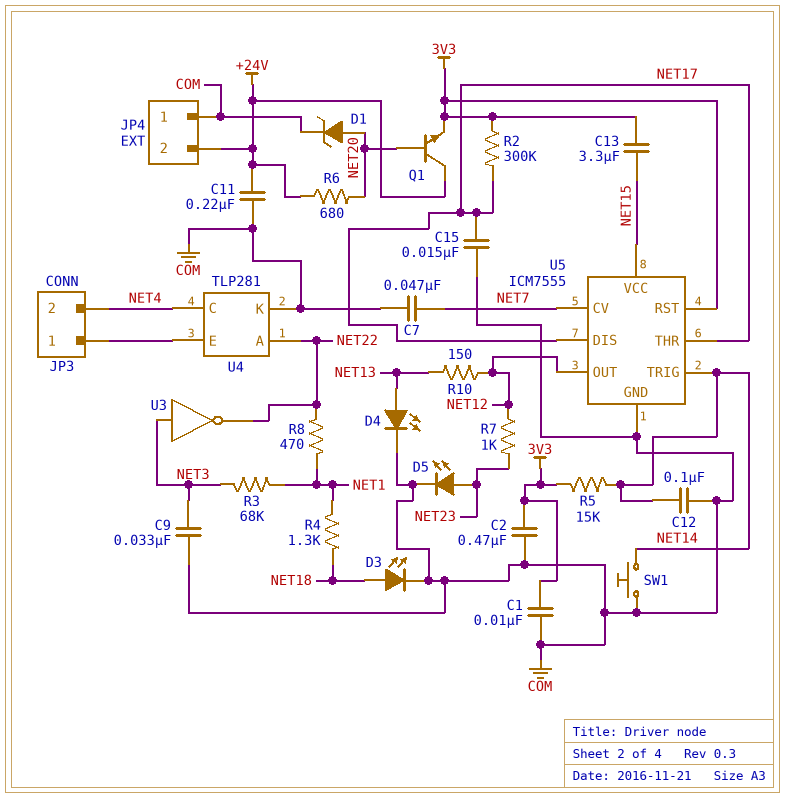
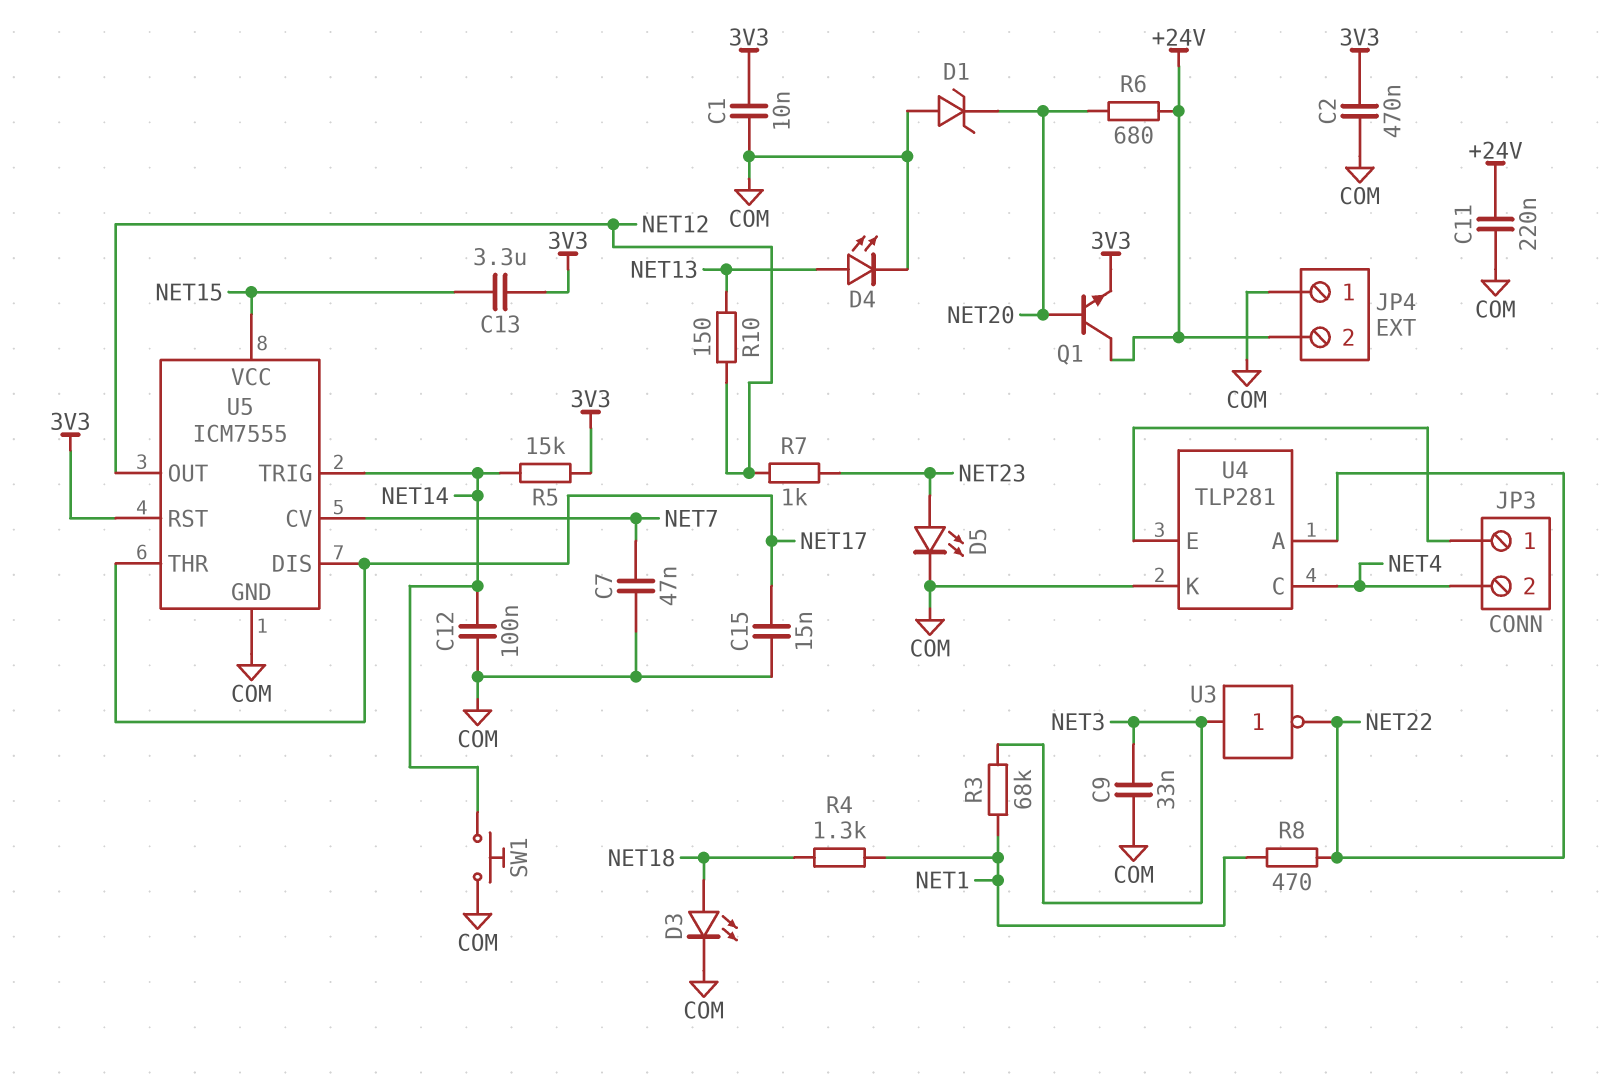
D1: zener (A NET20, K COM) -> zener (A COM, K NET20)
R2: 300k (3V3, NET17) -> none

